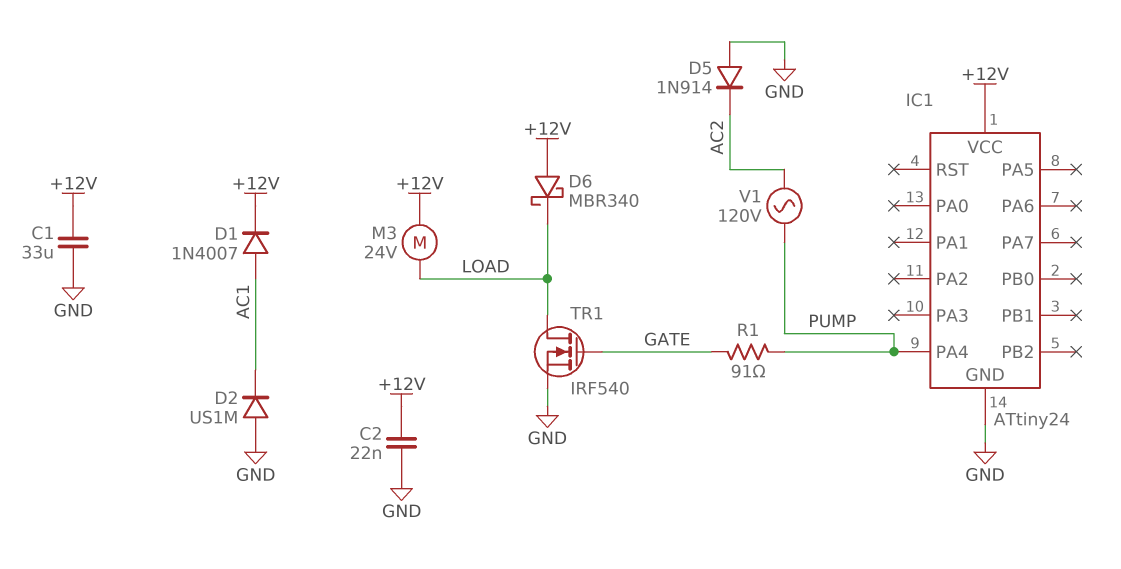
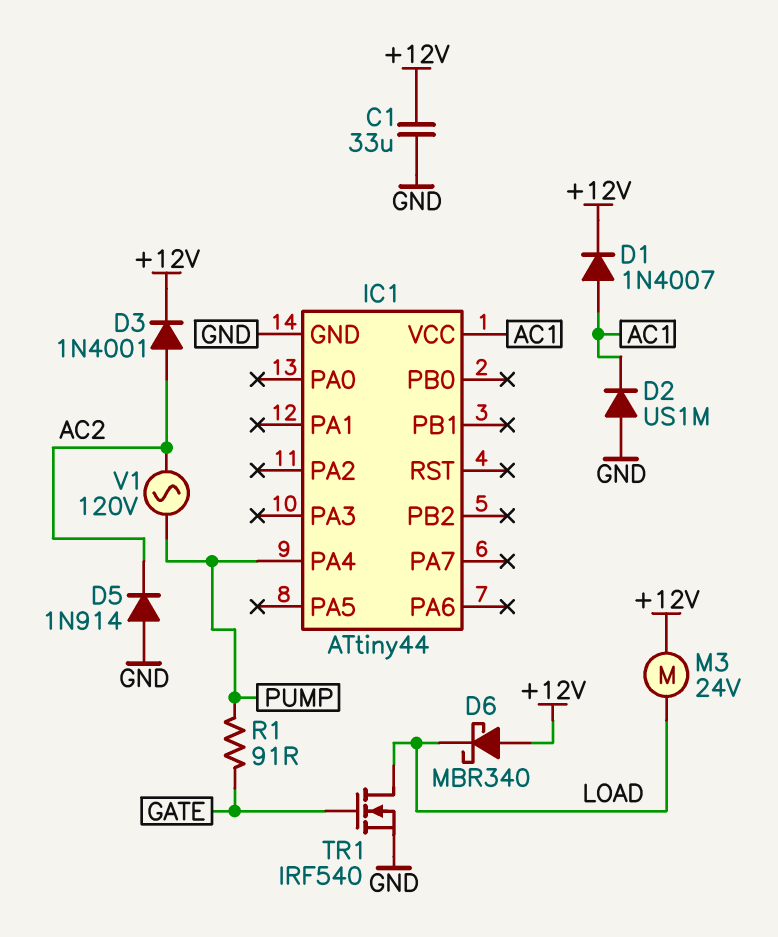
C2: 22nF (+12V, GND) -> none
D3: none -> diode 1N4001 (A AC2, K +12V)
IC1: ATtiny24 -> ATtiny44
IC1 pin VCC: +12V -> AC1

